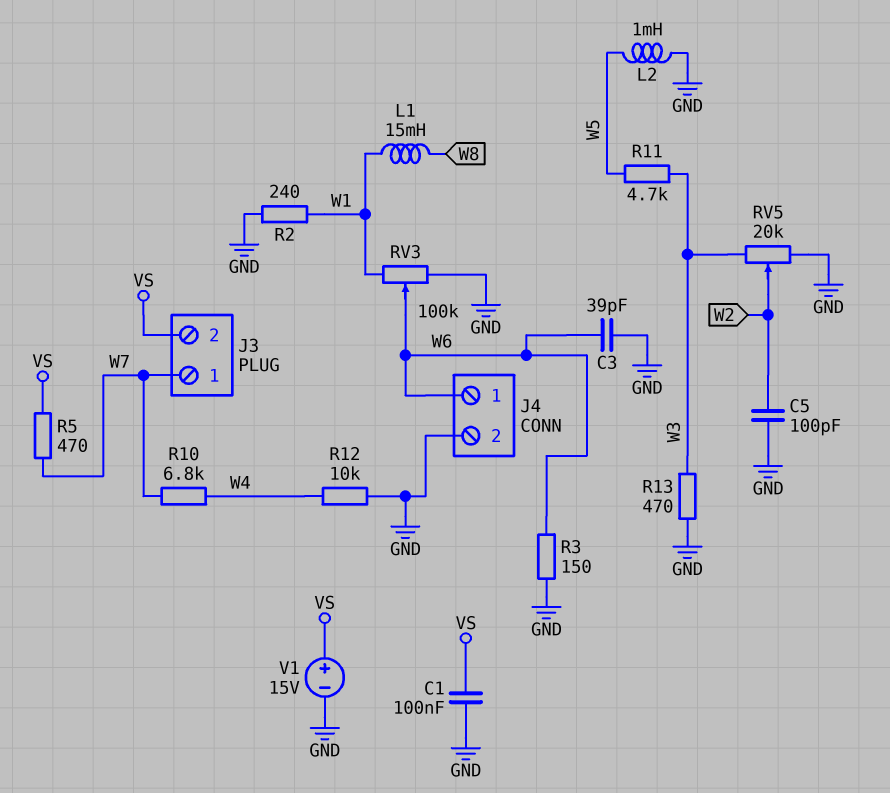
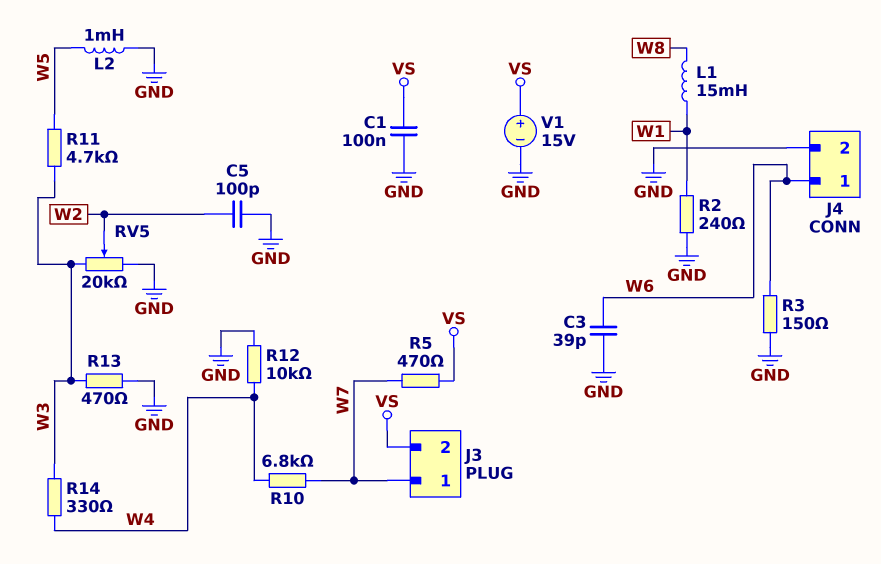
R14: none -> 330 (W3, W4)
RV3: 100k (GND, W1, wiper W6) -> none

